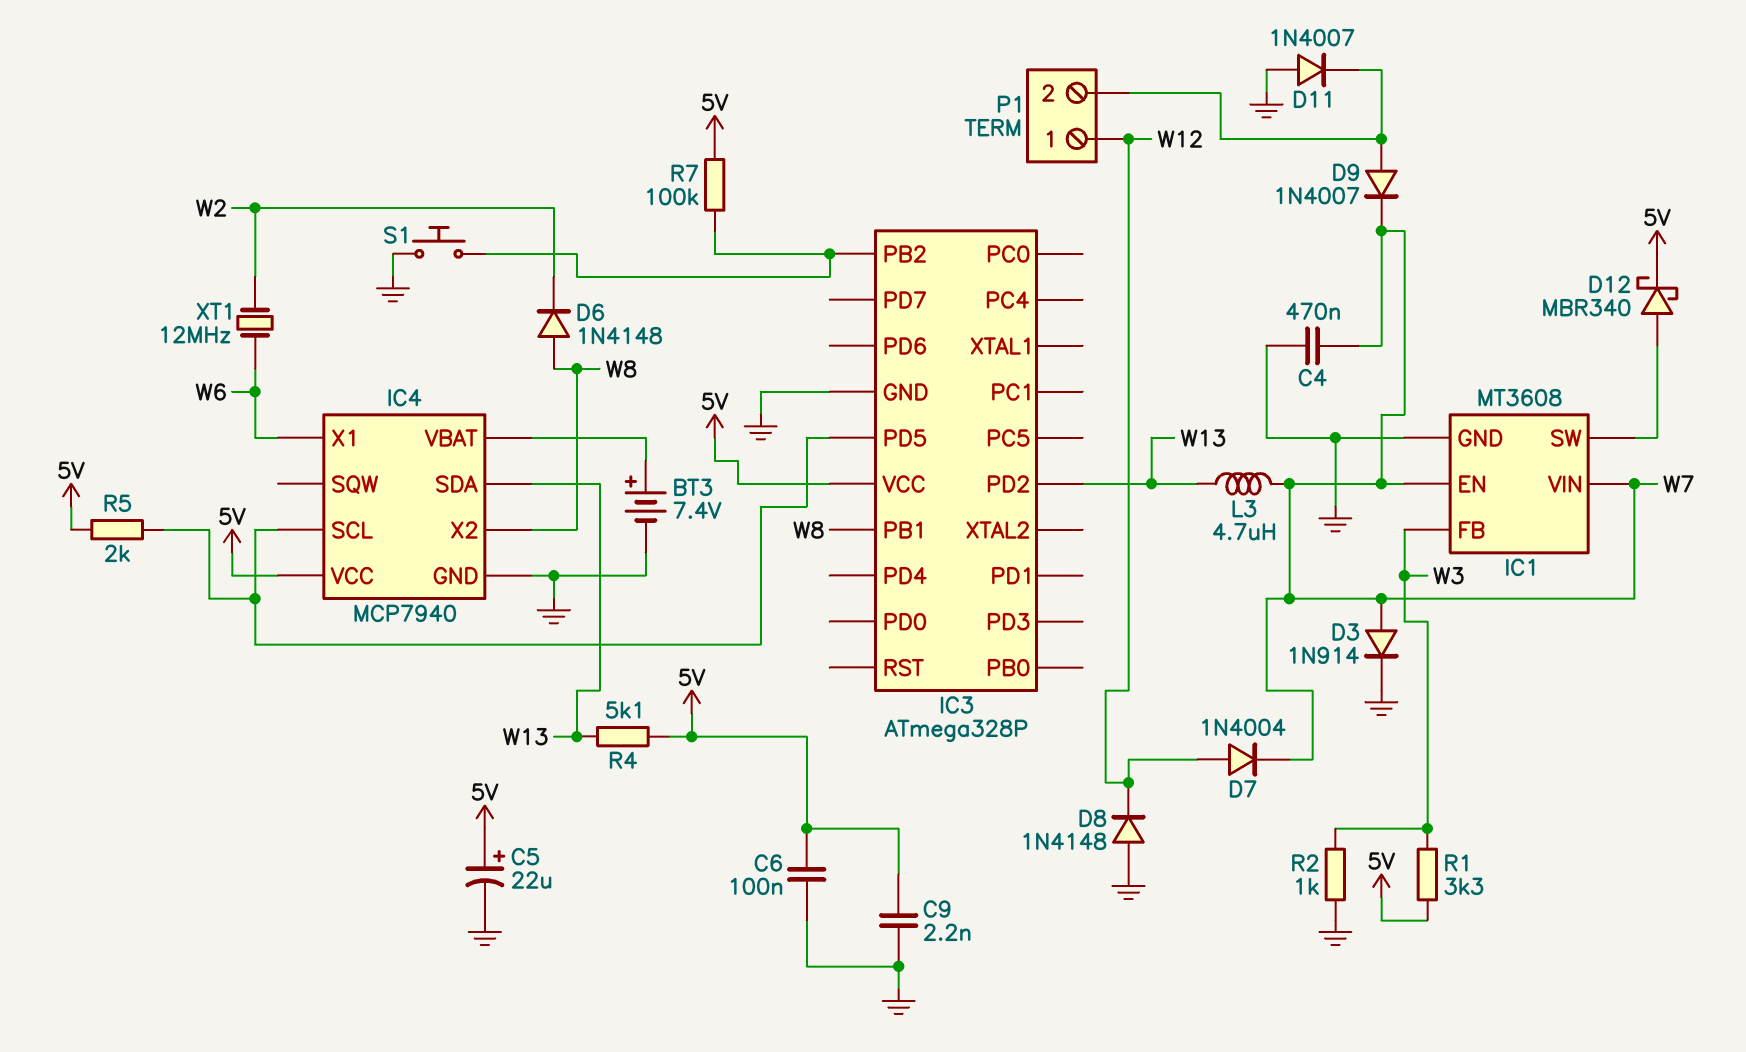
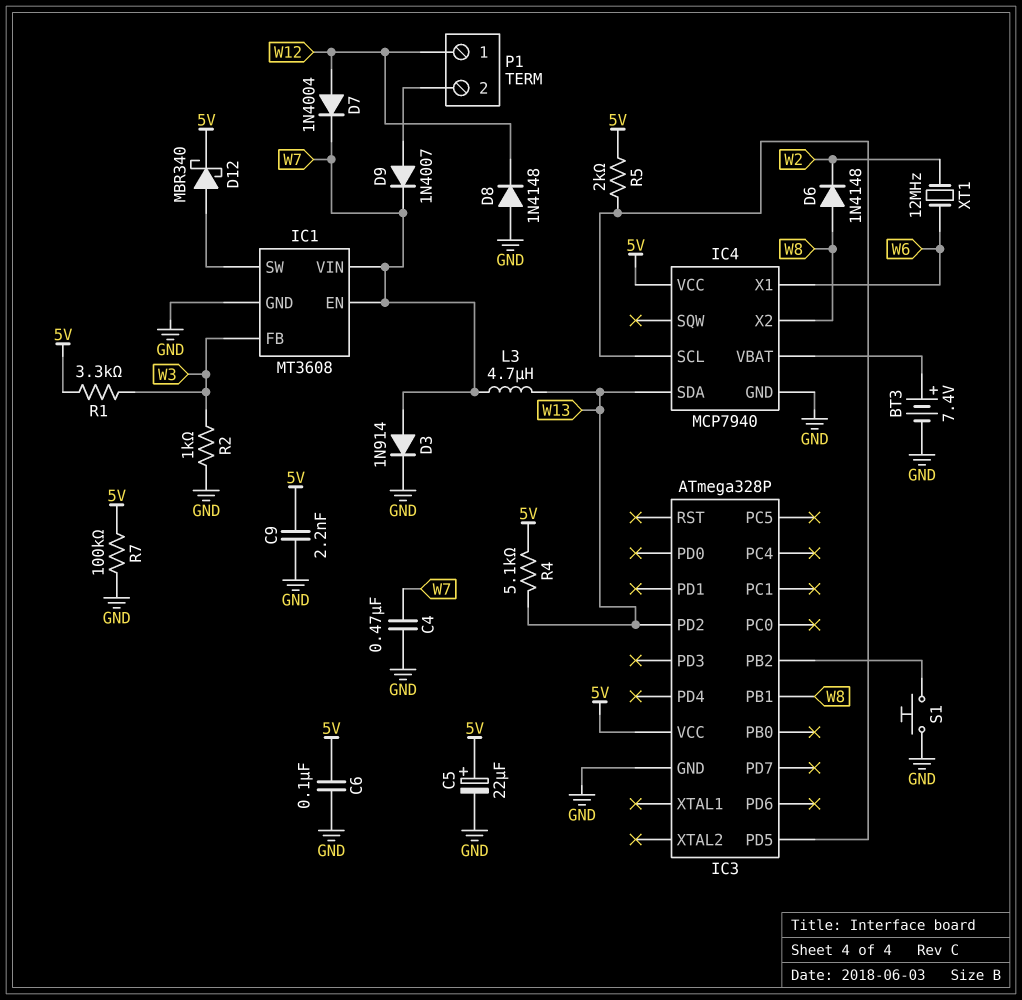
D11: diode 1N4007 (A GND, K P1/2) -> none
R7: 100k (5V, IC3/PB2) -> 100k (5V, GND)

